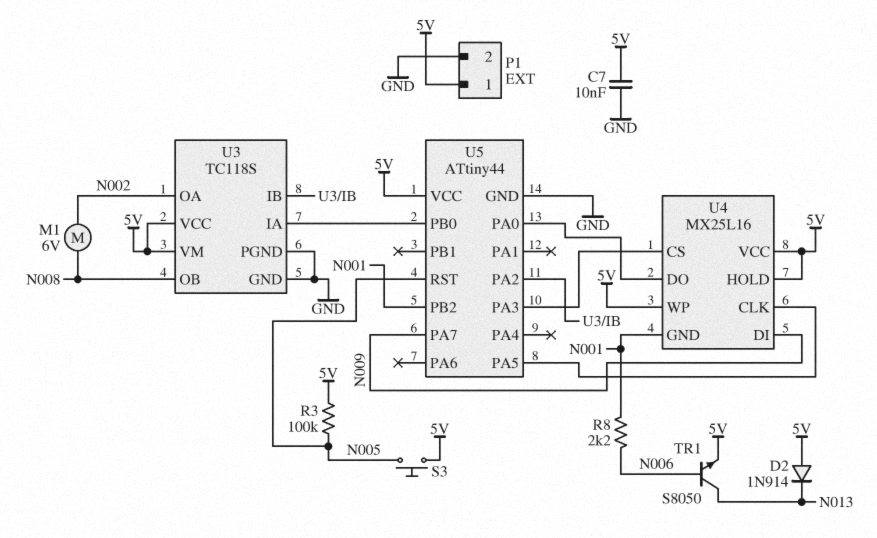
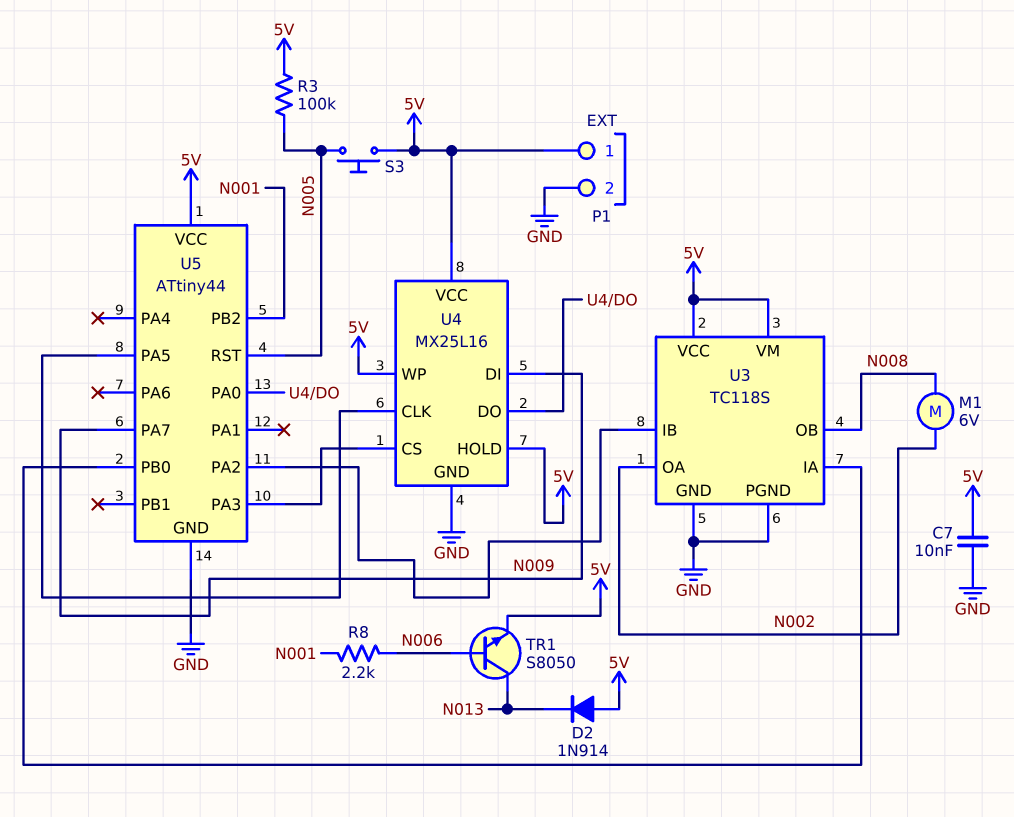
U4 pin GND: N001 -> GND

